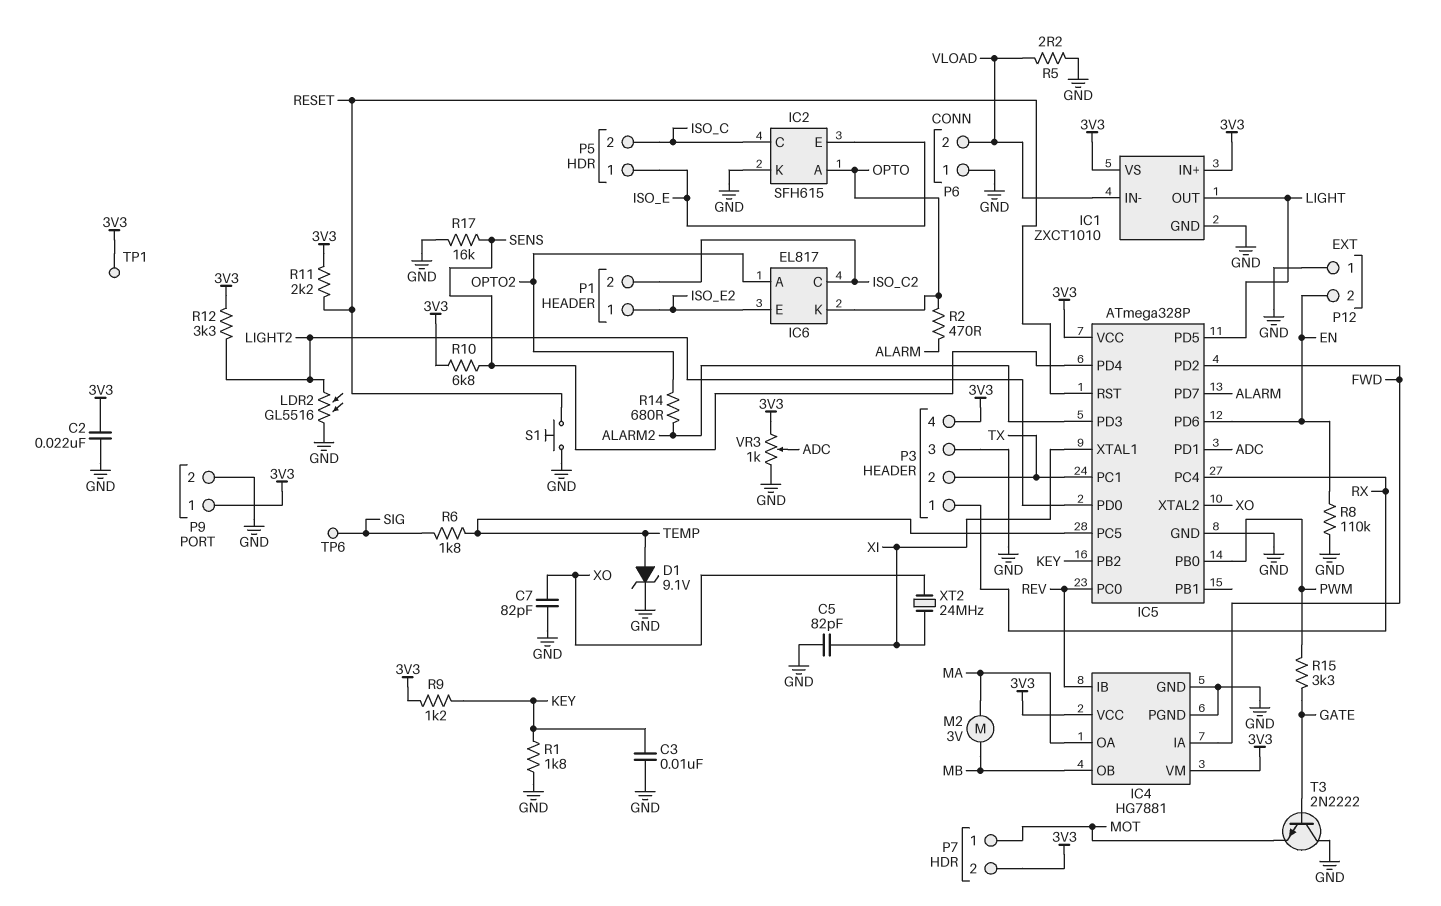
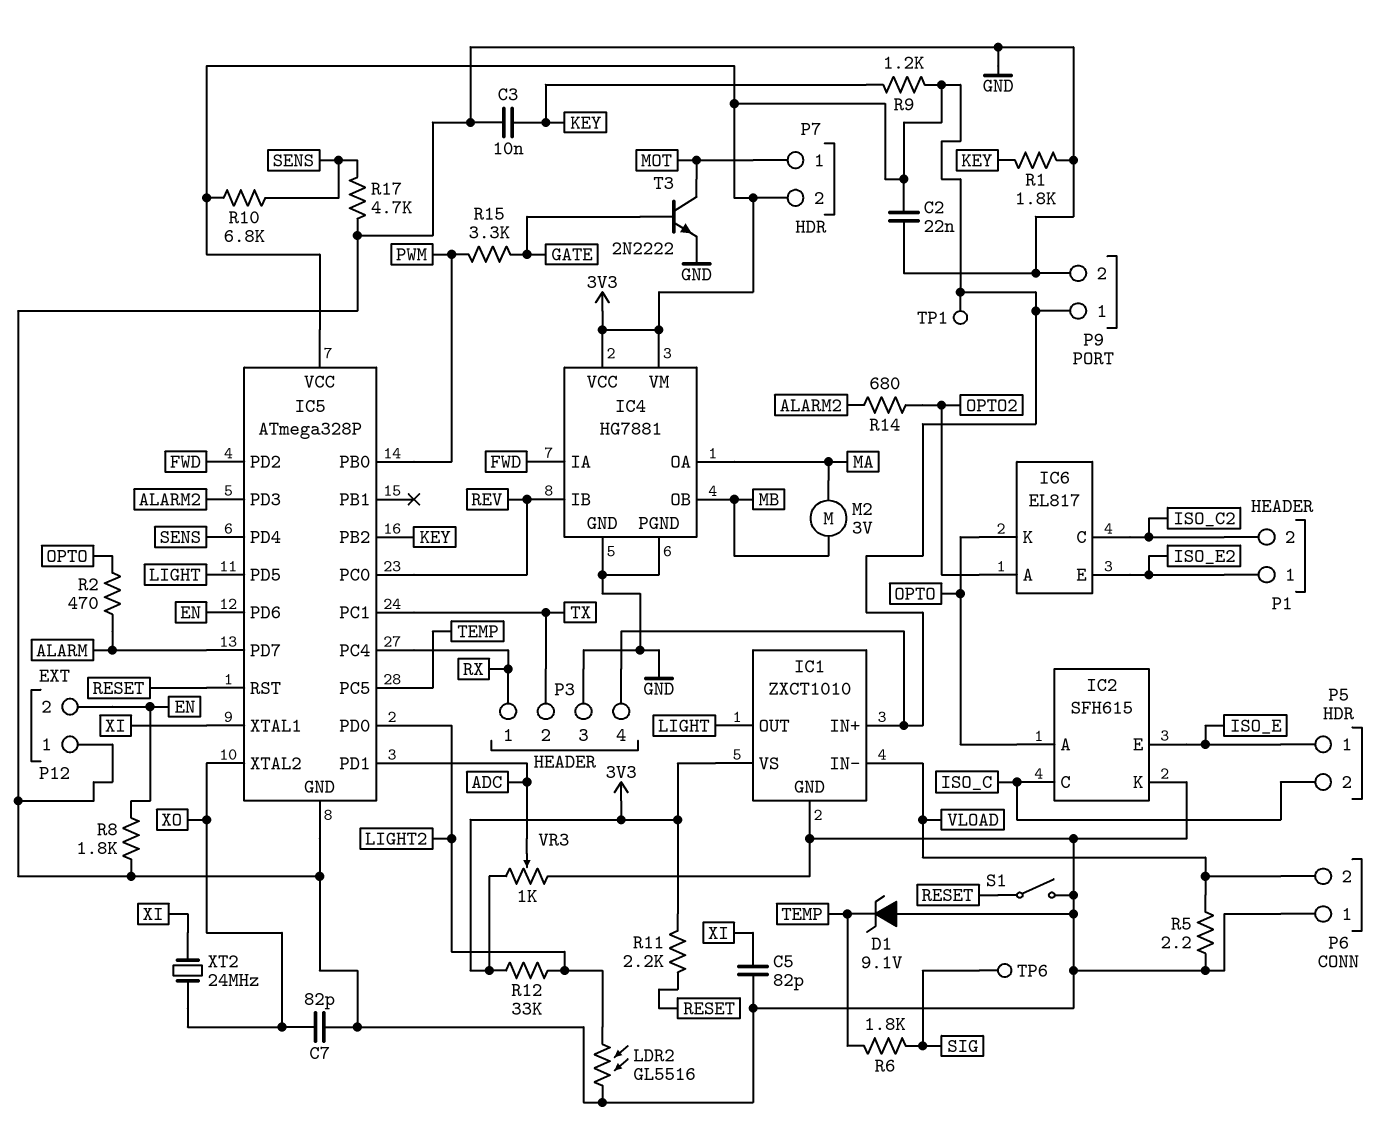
D1: zener 9.1V (A TEMP, K GND) -> zener 9.1V (A GND, K TEMP)
R8: 110k (EN, GND) -> 1.8k (EN, GND)
R12: 3.3k (3V3, LIGHT2) -> 33k (3V3, LIGHT2)
R17: 16k (GND, SENS) -> 4.7k (GND, SENS)
S1: button (GND, RESET) -> switch (GND, RESET)
T3: NPN 2N2222 (B GATE, C GND, E MOT) -> NPN 2N2222 (B GATE, C MOT, E GND)

